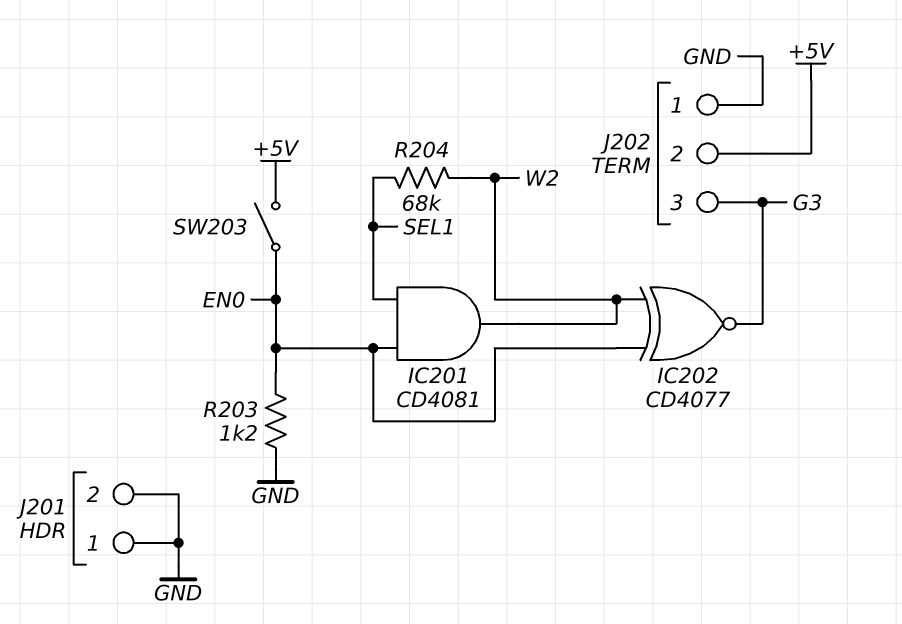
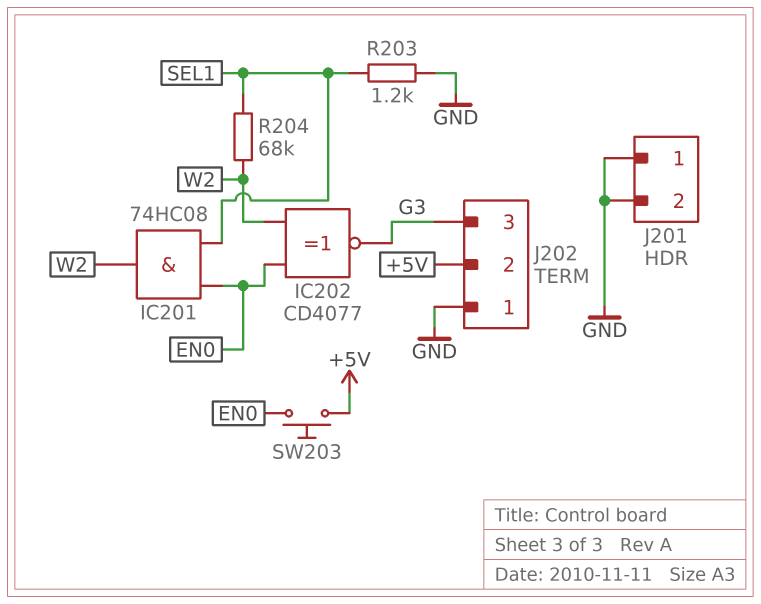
IC201: AND CD4081 (in EN0, in SEL1, out W2) -> AND 74HC08 (in EN0, in SEL1, out W2)
R203: 1.2k (EN0, GND) -> 1.2k (GND, SEL1)
SW203: switch (+5V, EN0) -> button (+5V, EN0)

